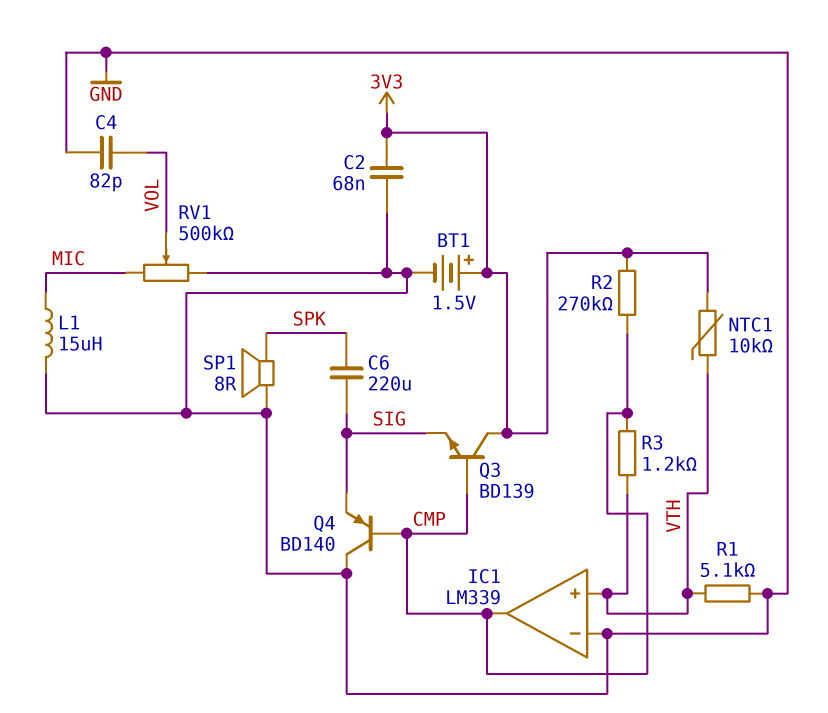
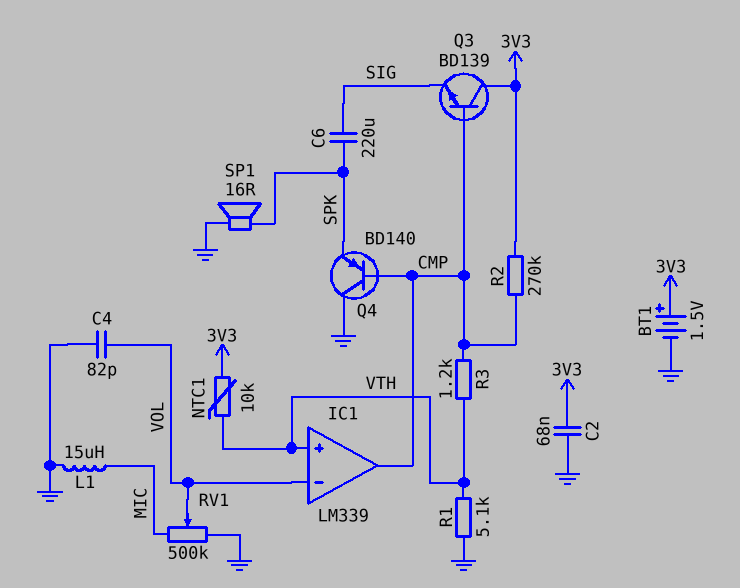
IC1 pin in-: GND -> VOL
Q4: PNP BD140 (B CMP, C GND, E SIG) -> PNP BD140 (B CMP, C GND, E SPK)
SP1: speaker 8R (GND, SPK) -> speaker 16R (GND, SPK)

